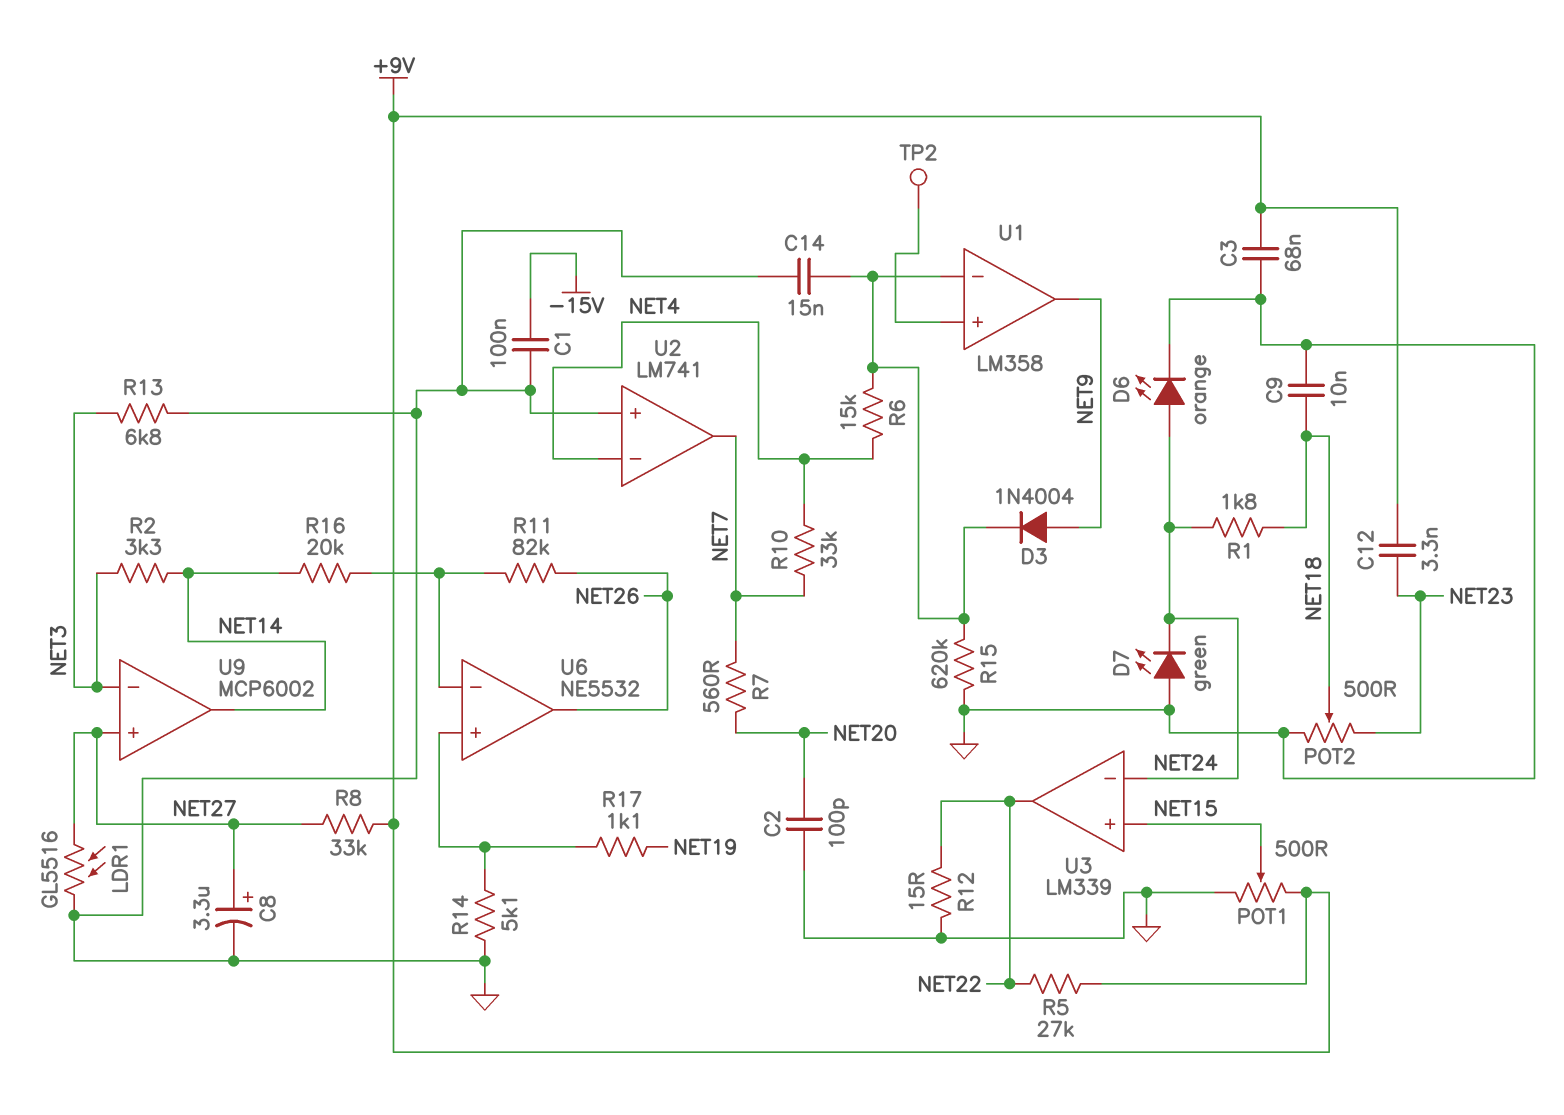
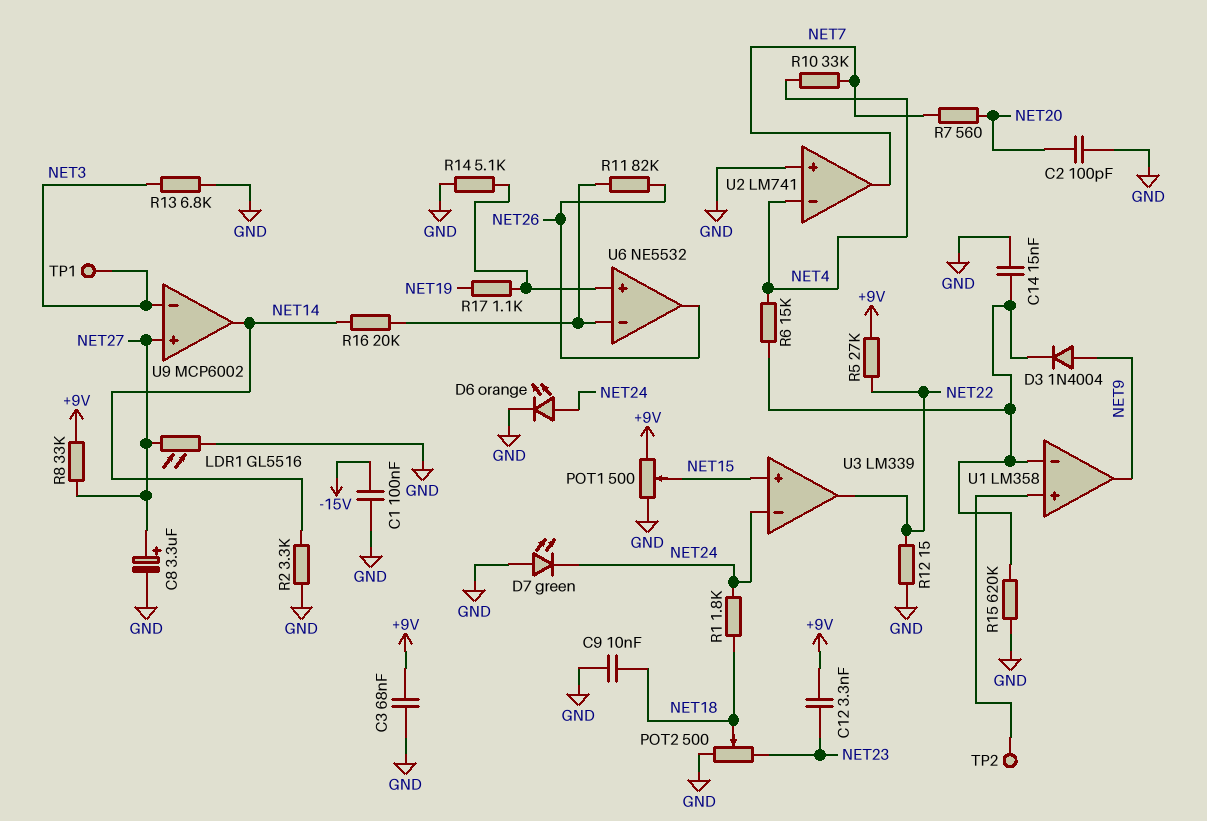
R2: 3.3k (NET3, NET14) -> 3.3k (GND, NET14)
TP1: none -> test point (NET3)

